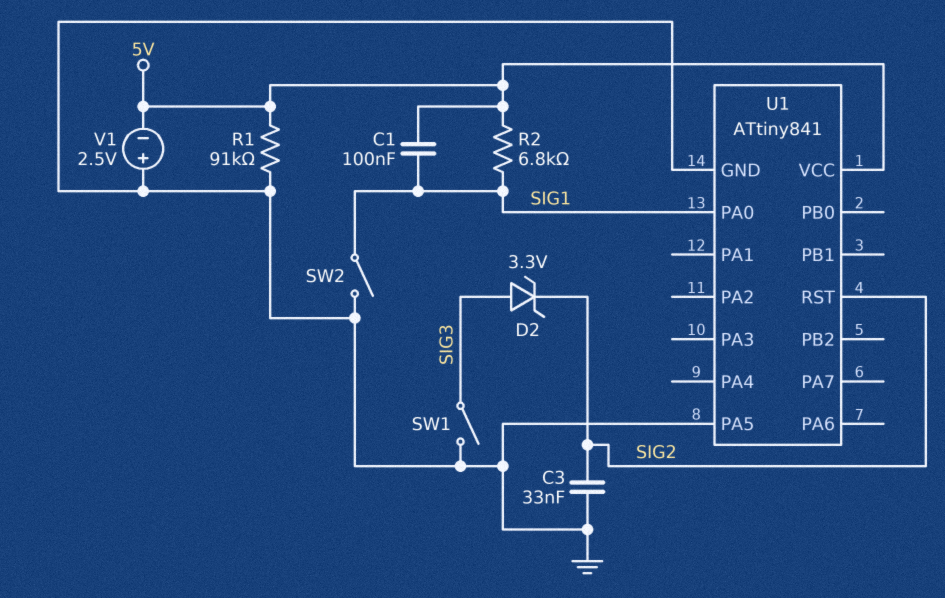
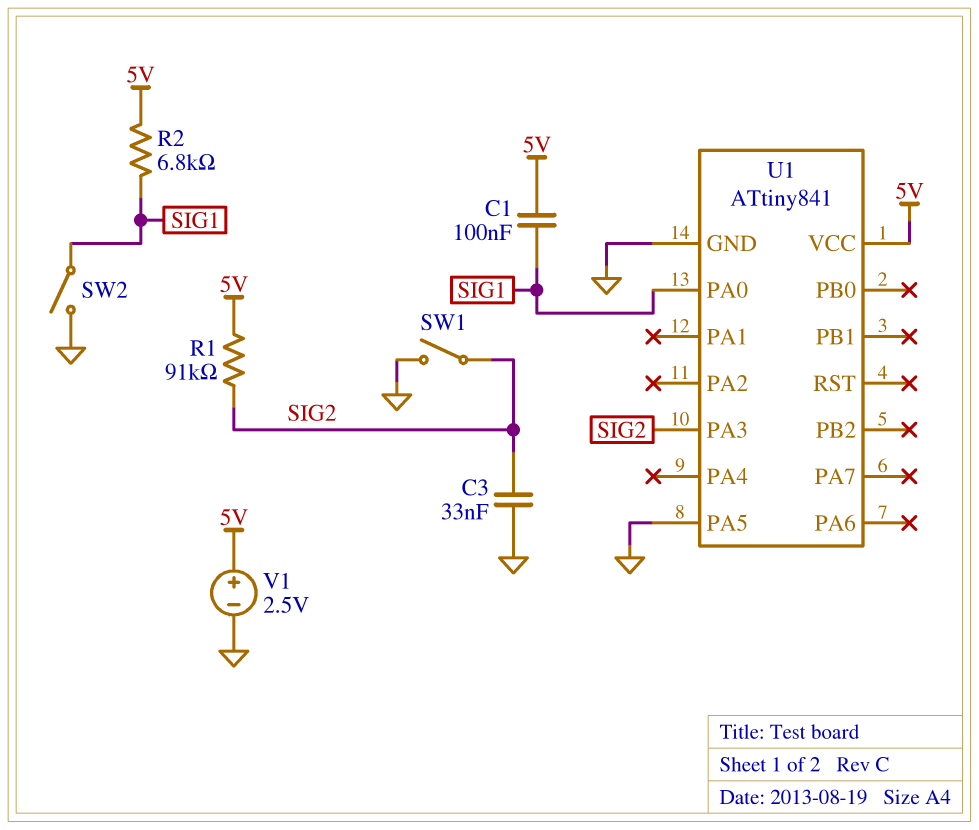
D2: zener 3.3V (A SIG3, K SIG2) -> none
R1: 91k (5V, GND) -> 91k (5V, SIG2)
SW1: switch (GND, SIG3) -> switch (GND, SIG2)
U1 pin PA3: none -> SIG2
U1 pin RST: SIG2 -> none
V1: 2.5V (plus GND, minus 5V) -> 2.5V (plus 5V, minus GND)

